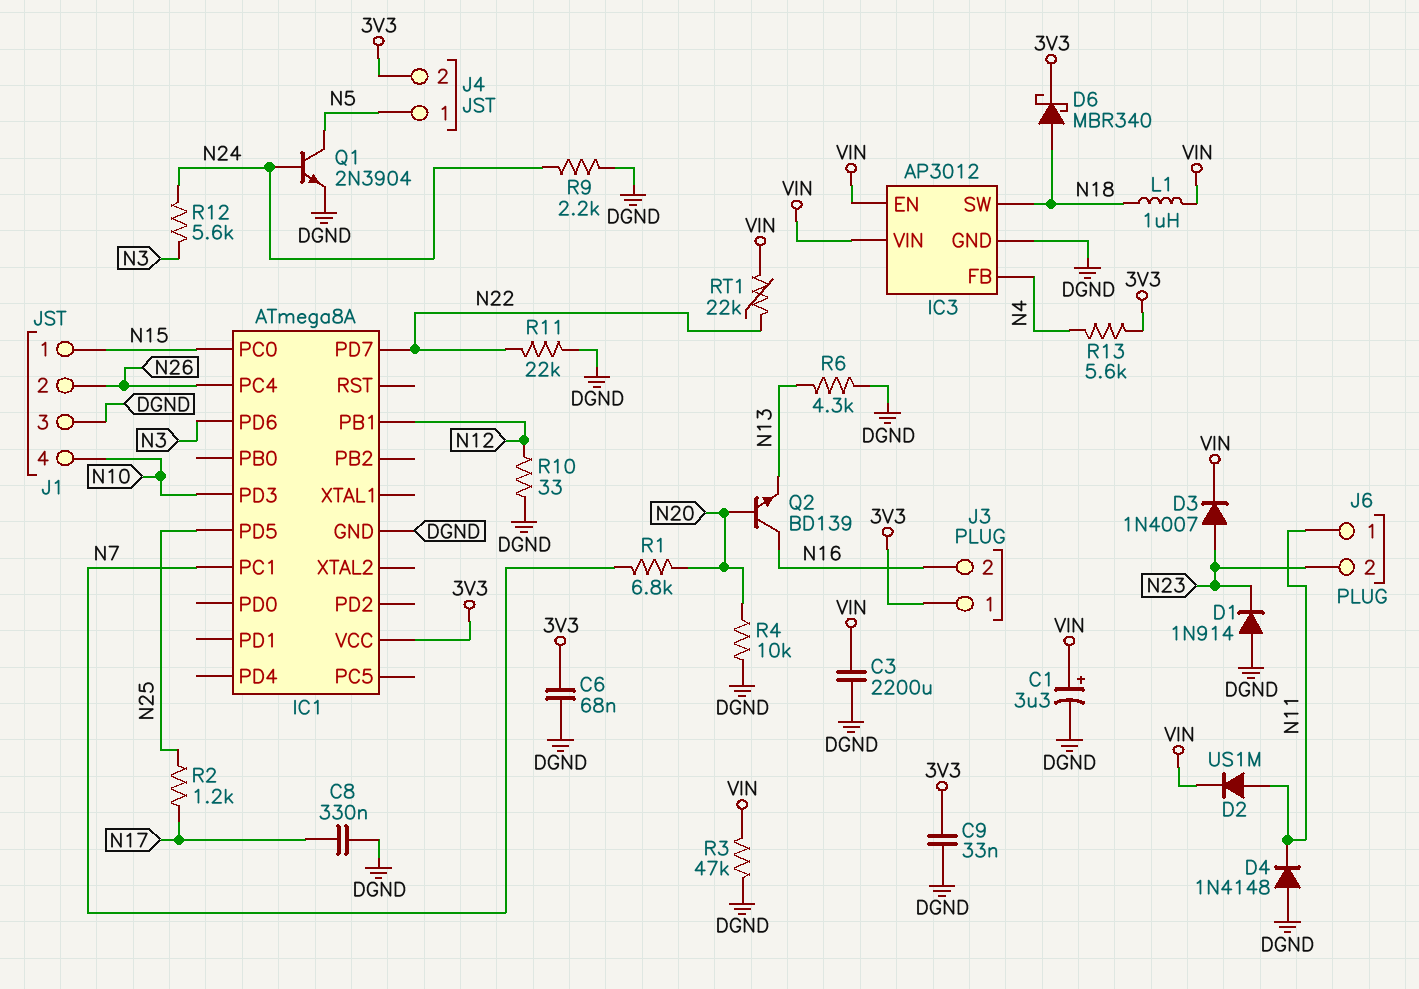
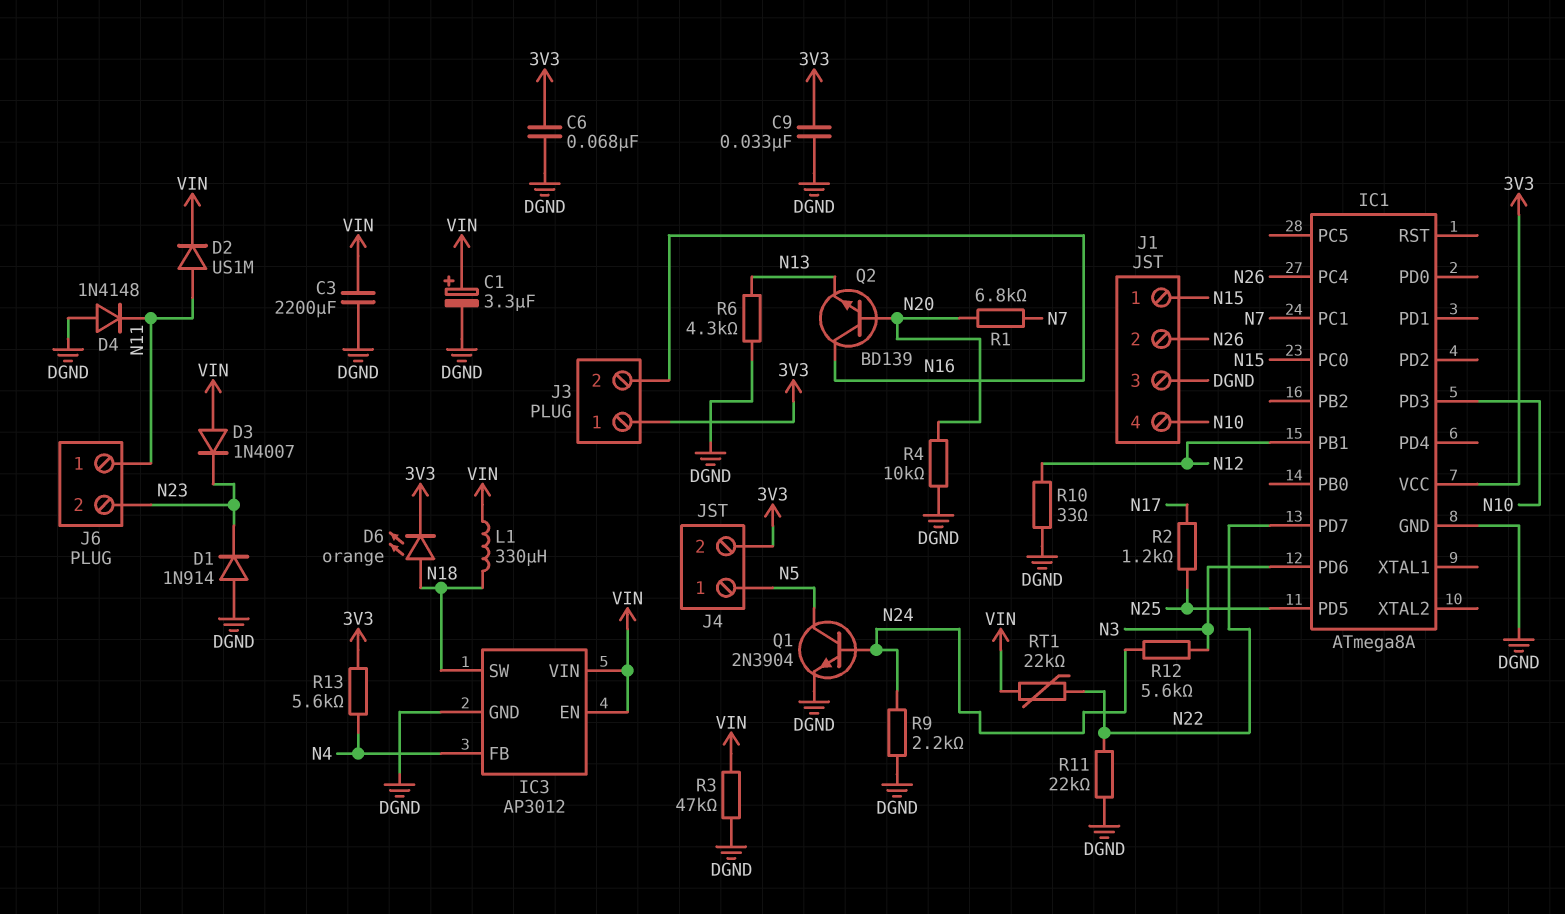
C8: 330nF (DGND, N17) -> none
D3: diode 1N4007 (A N23, K VIN) -> diode 1N4007 (A VIN, K N23)
D6: schottky MBR340 (A N18, K 3V3) -> LED orange (A N18, K 3V3)
L1: 1uH (N18, VIN) -> 330uH (N18, VIN)

